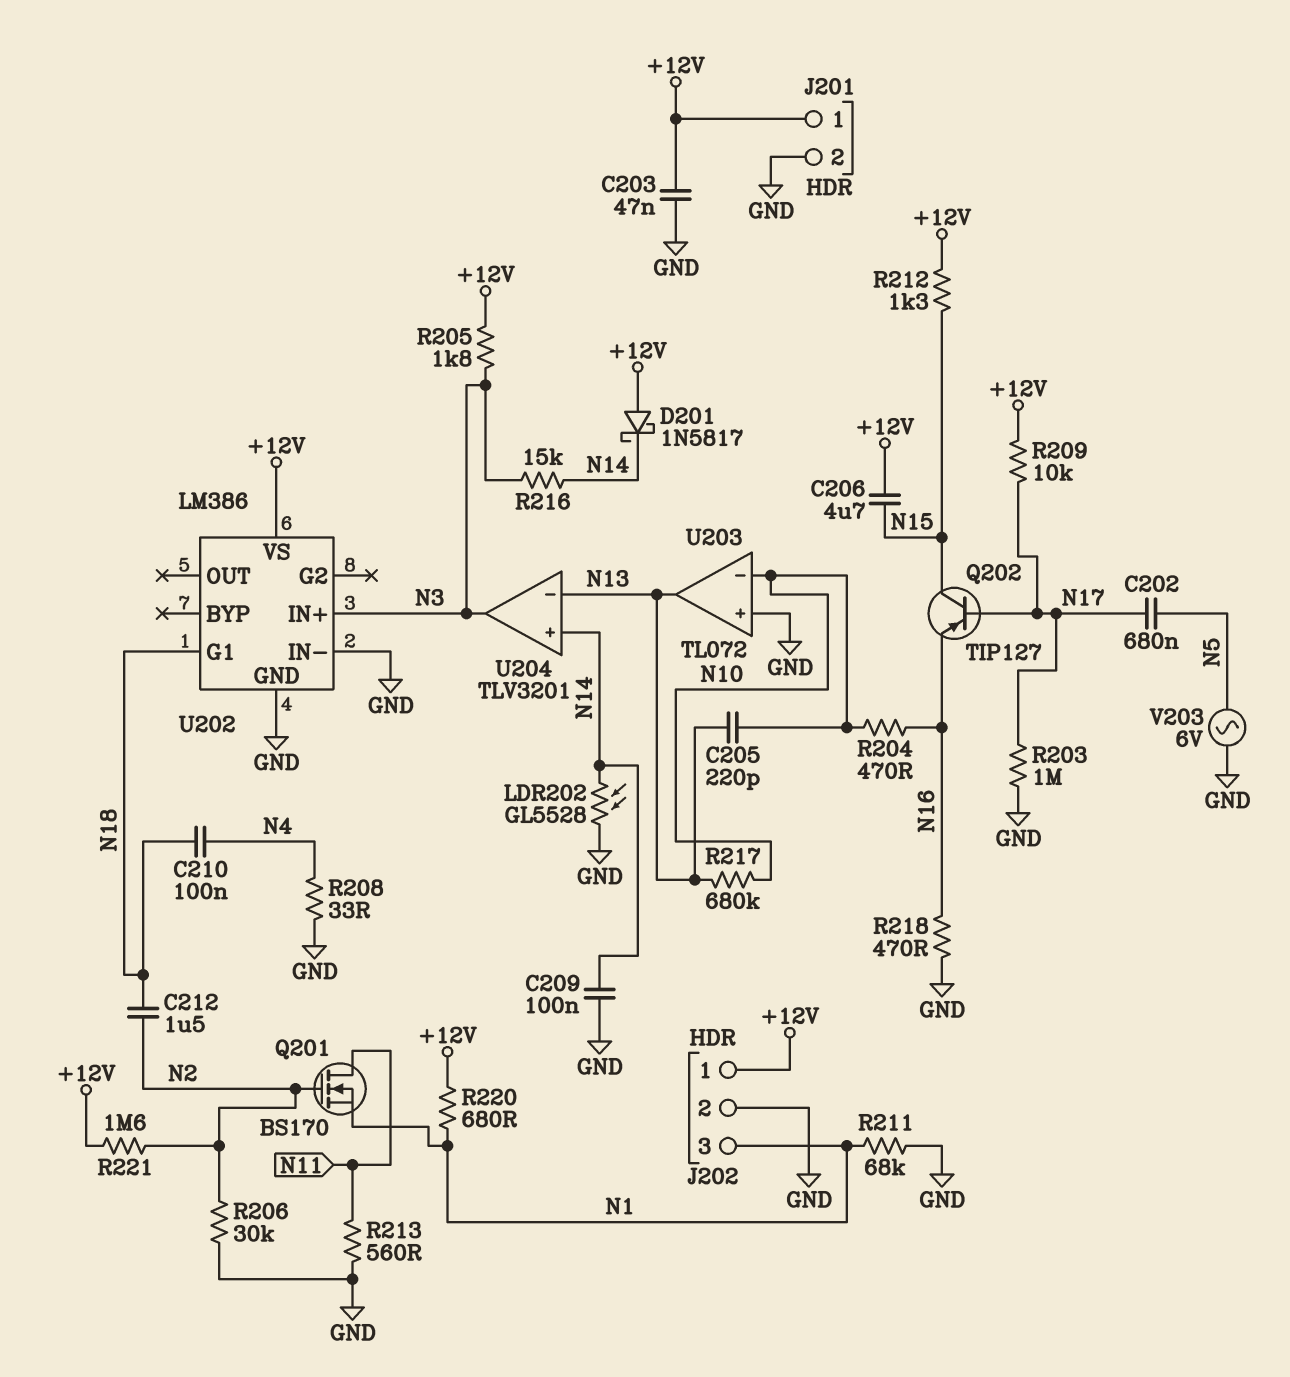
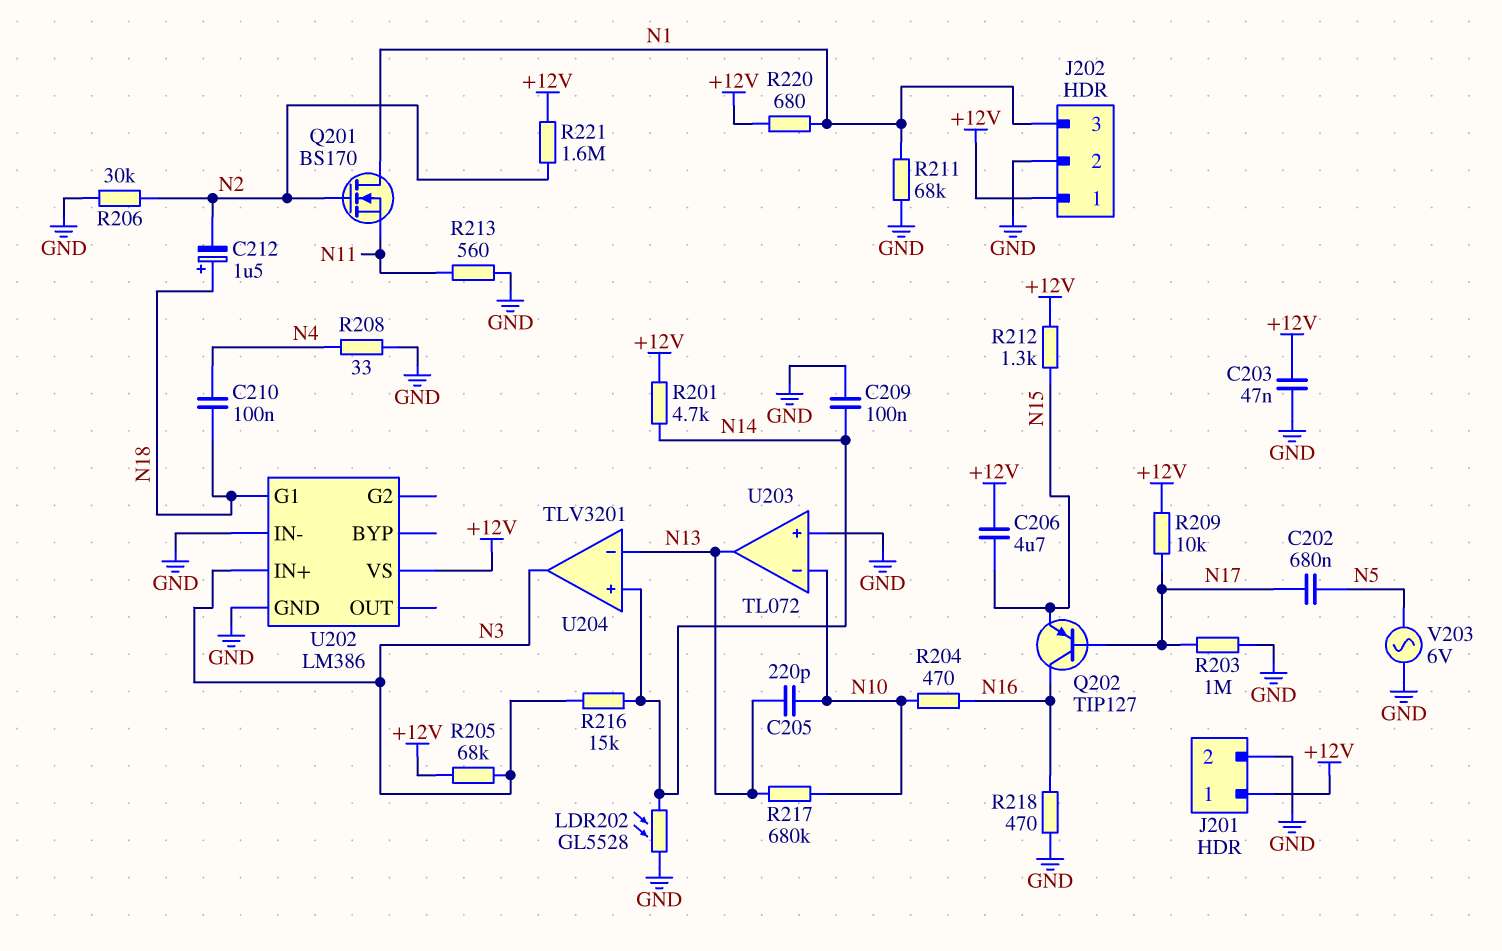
C212: 1.5uF (N2, N18) -> 1.5uF (plus N18, minus N2)
D201: schottky 1N5817 (A +12V, K N14) -> none
Q201: NMOS BS170 (G N2, D N11, S N1) -> NMOS BS170 (G N2, D N1, S N11)
Q202: PNP TIP127 (B N17, C N15, E N16) -> PNP TIP127 (B N17, C N16, E N15)
R201: none -> 4.7k (+12V, N14)
R205: 1.8k (+12V, N3) -> 68k (+12V, N3)

